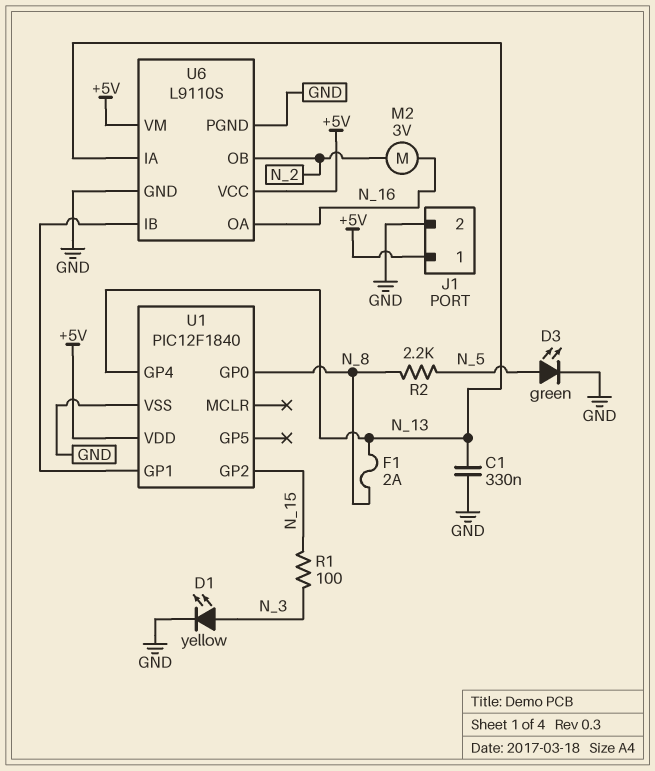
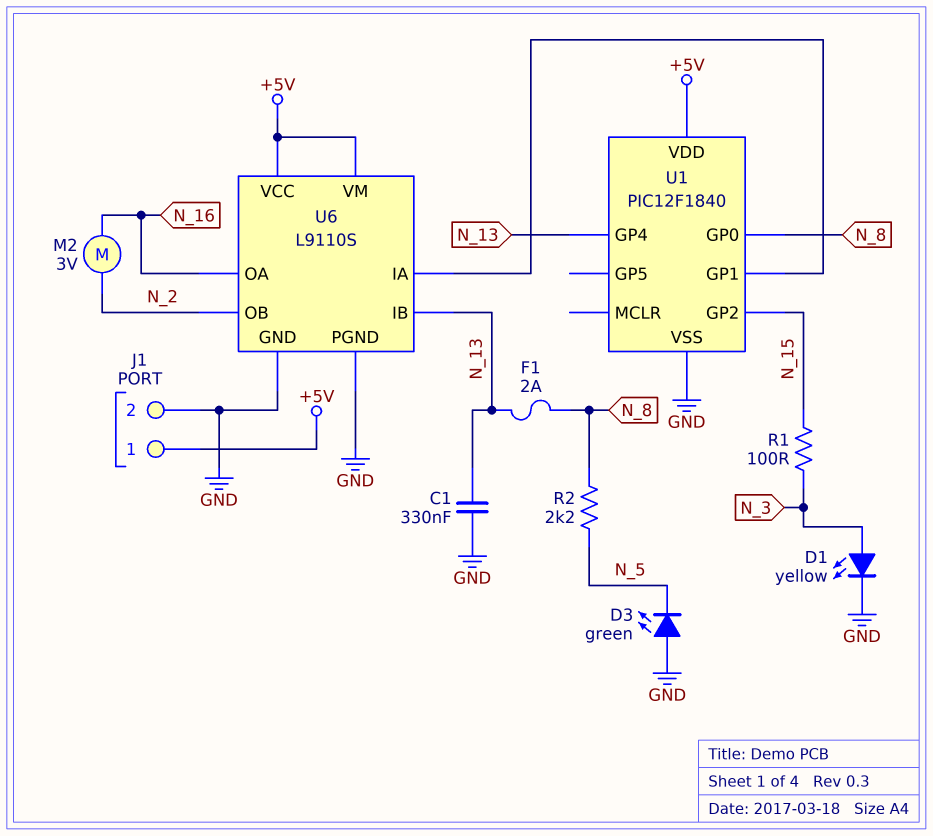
D3: LED green (A N_5, K GND) -> LED green (A GND, K N_5)
U6 pin IA: N_13 -> U1/GP1
U6 pin IB: U1/GP1 -> N_13

